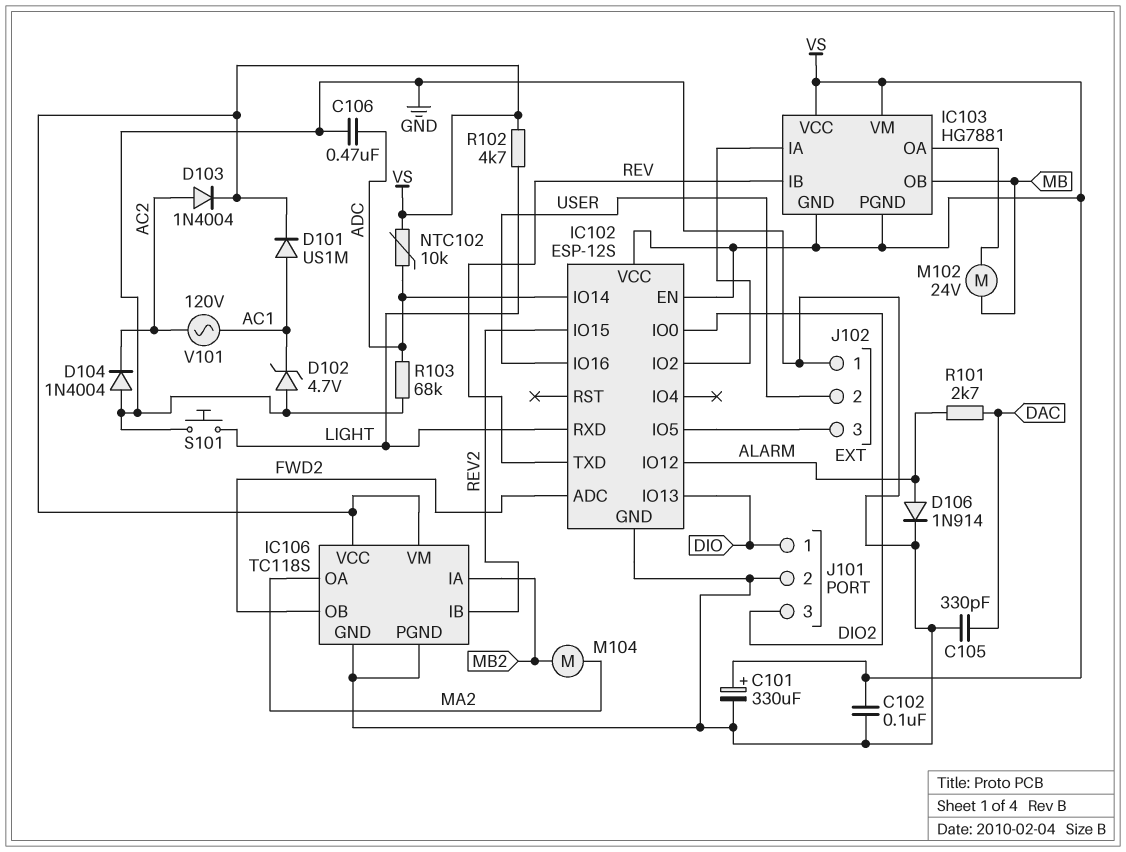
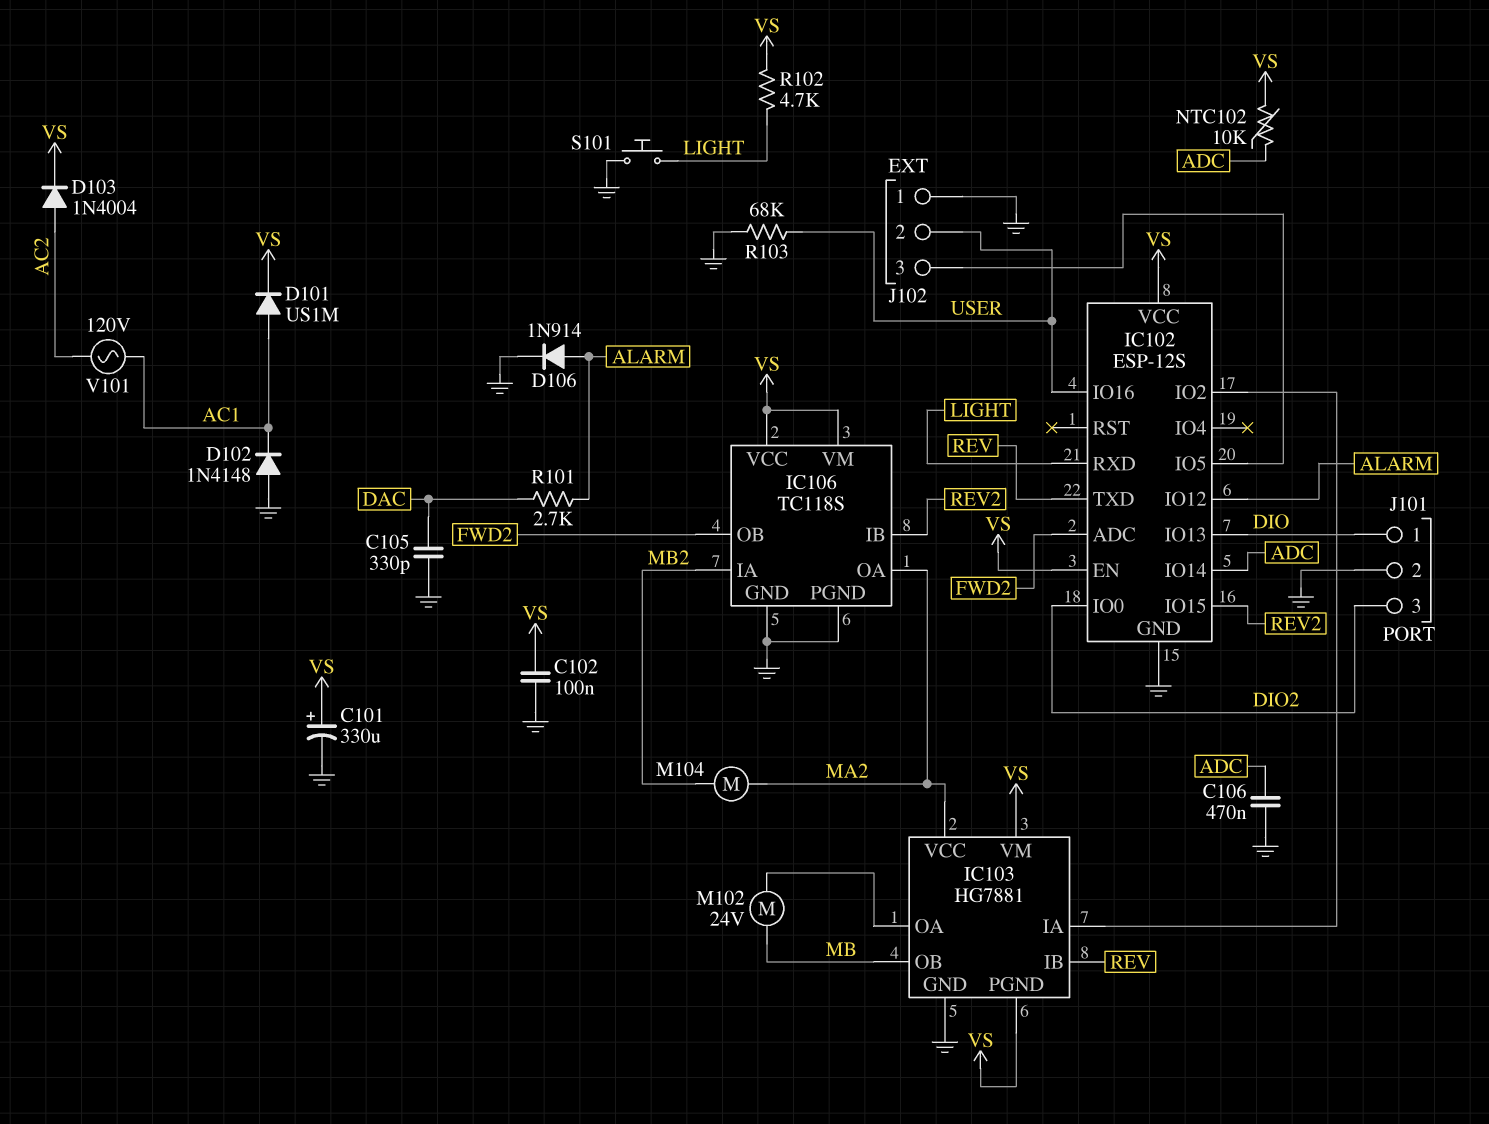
D102: zener 4.7V (A GND, K AC1) -> diode 1N4148 (A GND, K AC1)
D104: diode 1N4004 (A GND, K AC2) -> none
IC103 pin GND: VS -> GND
IC103 pin VCC: VS -> MA2
R103: 68k (ADC, GND) -> 68k (GND, USER)

